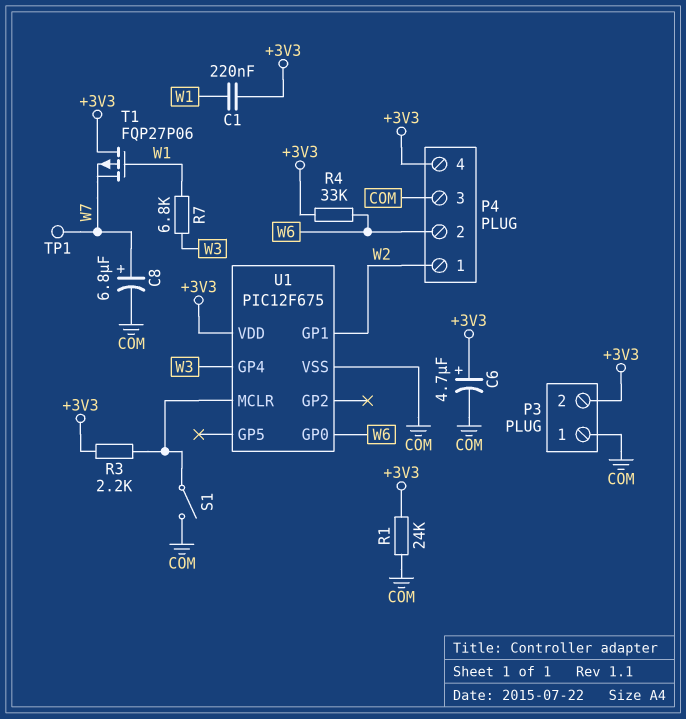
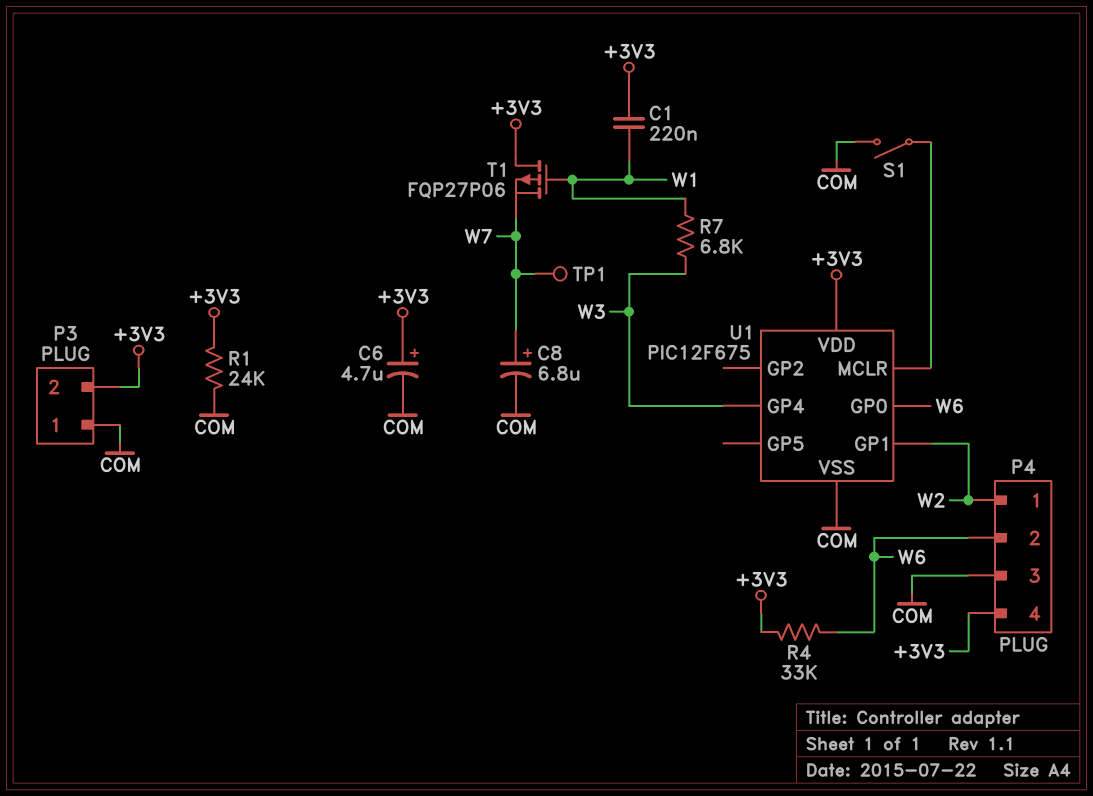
R3: 2.2k (+3V3, U1/MCLR) -> none

